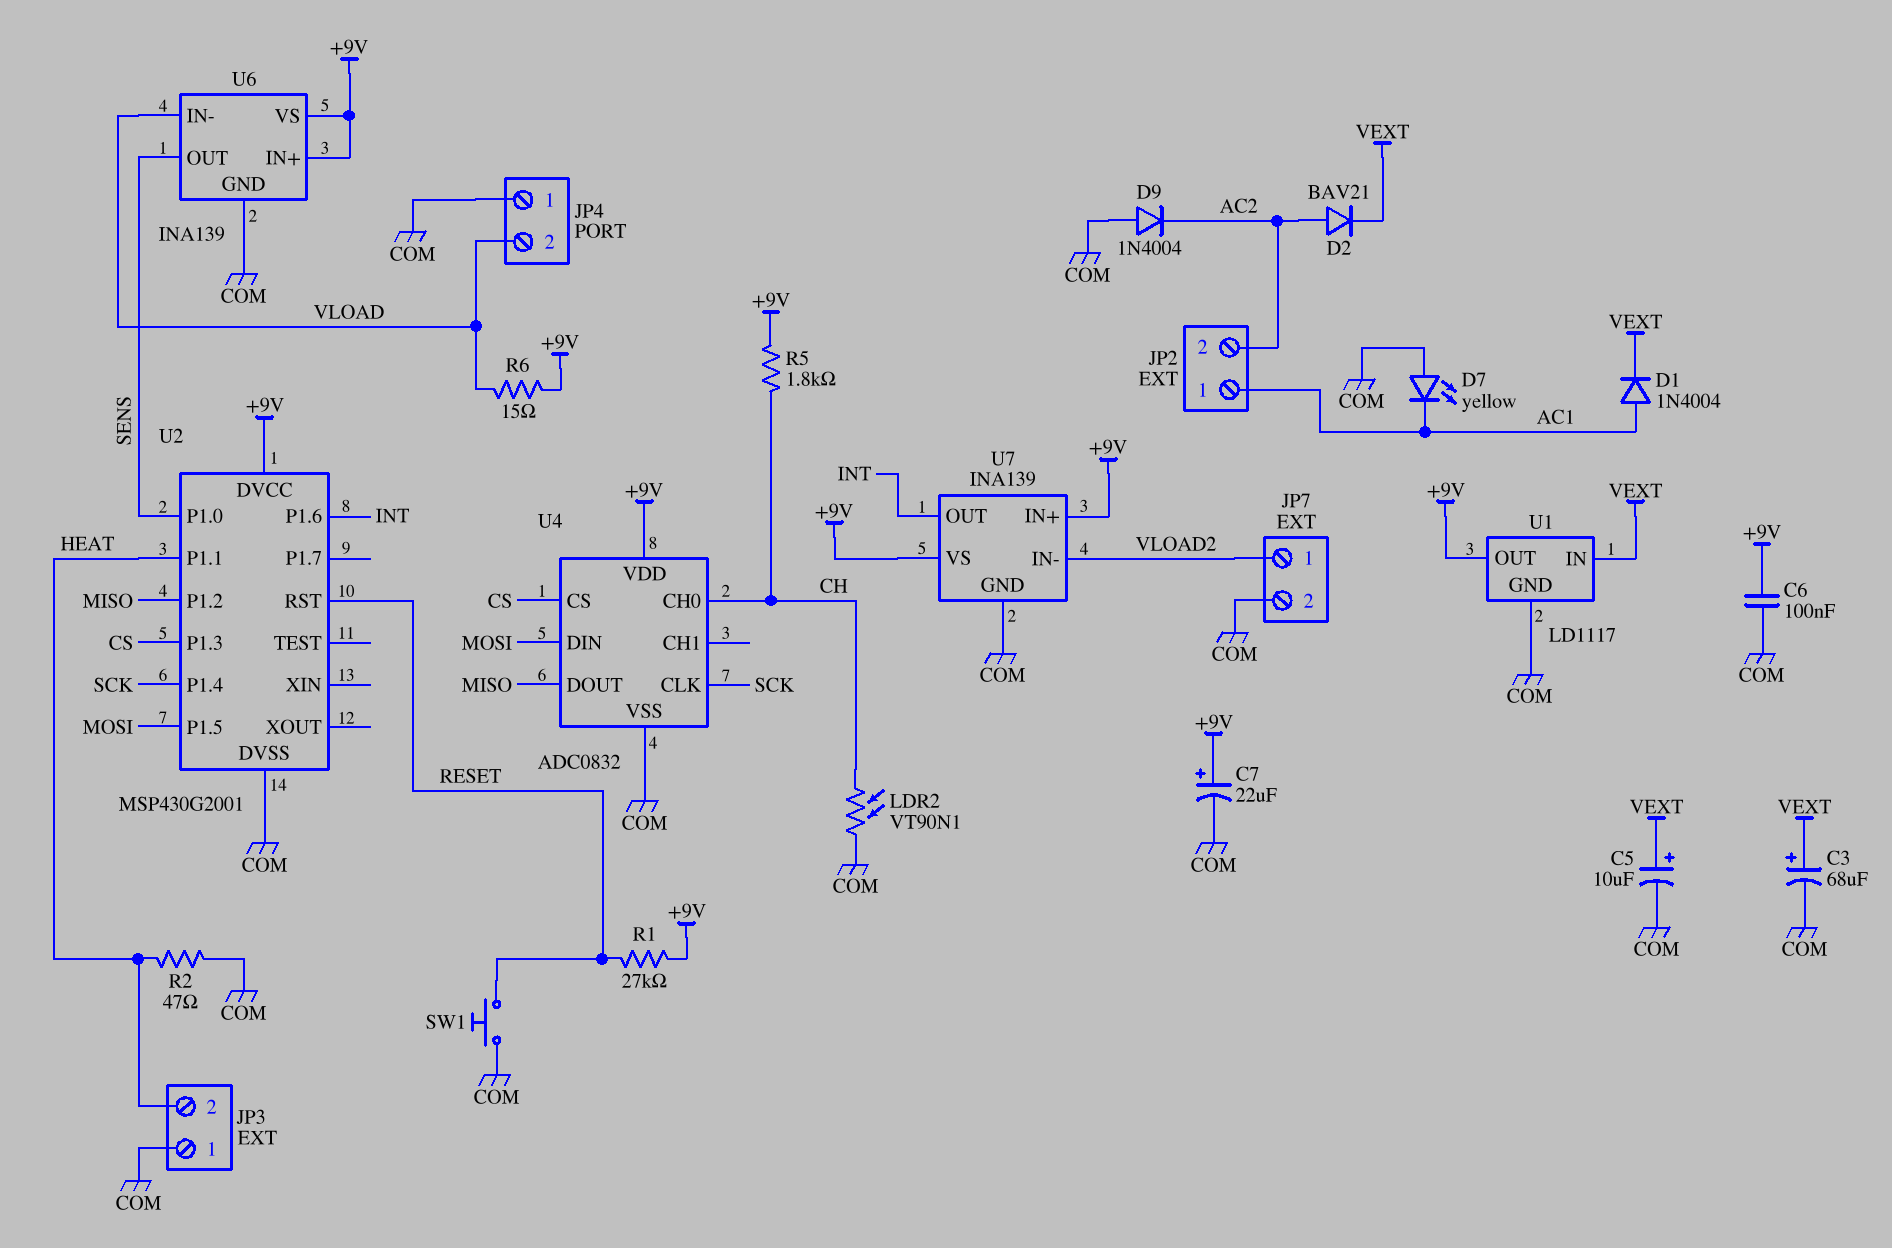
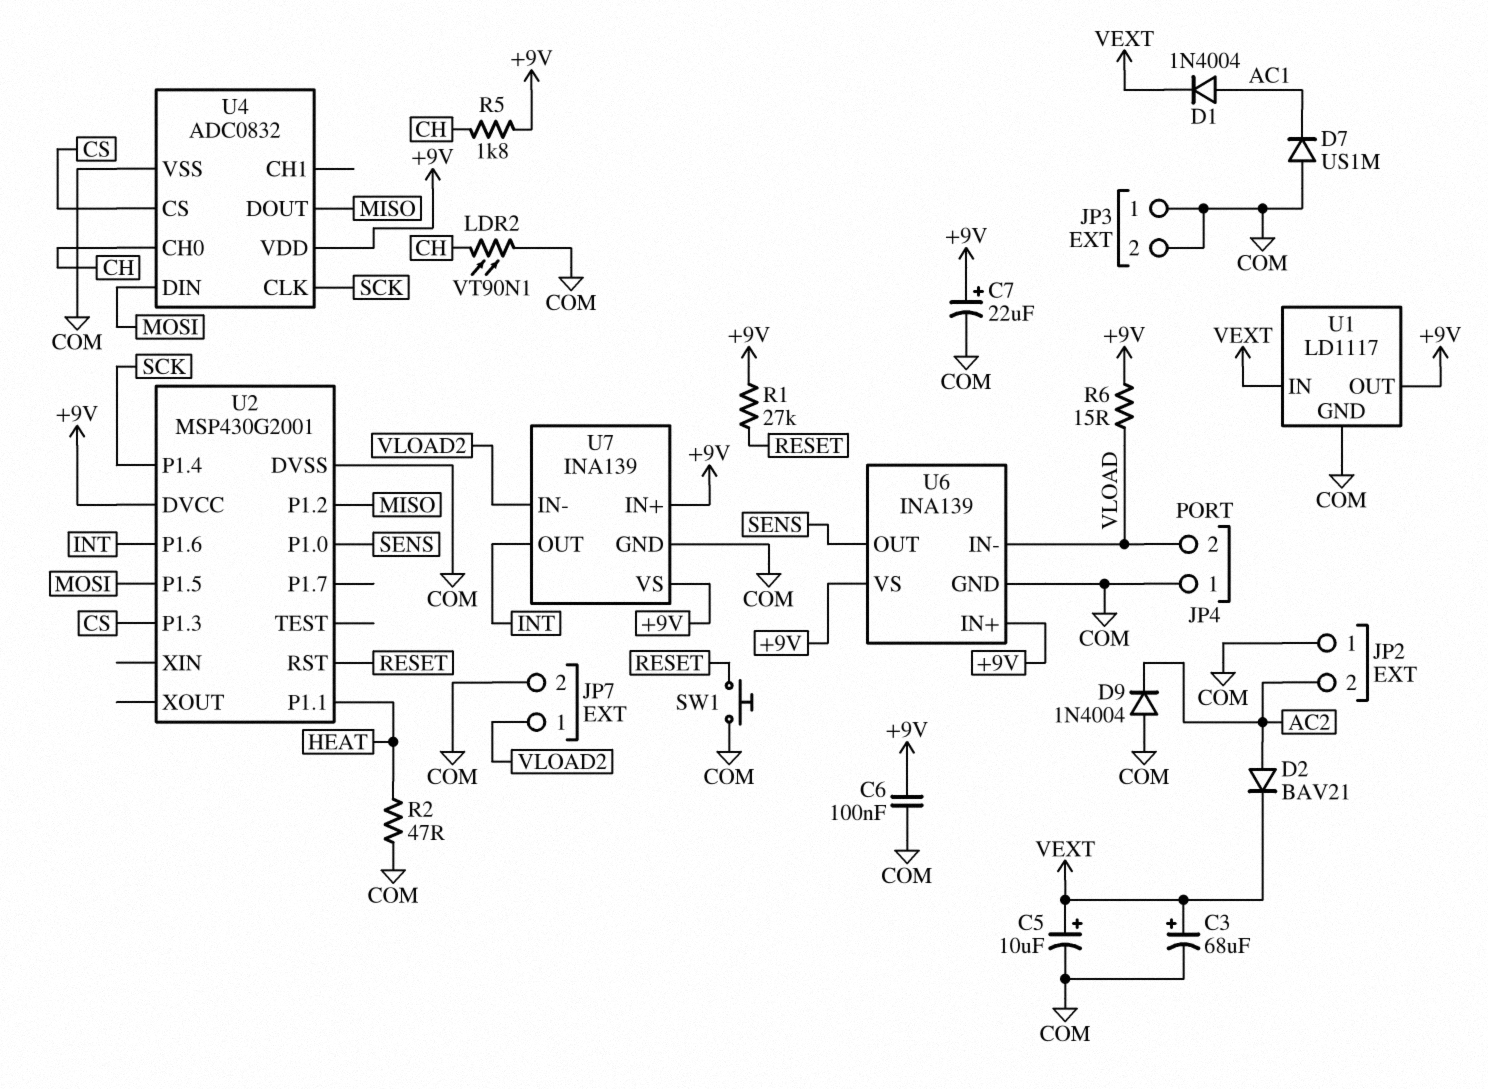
D7: LED yellow (A COM, K AC1) -> diode US1M (A COM, K AC1)
JP2 pin 1: AC1 -> COM
JP3 pin 2: HEAT -> COM

